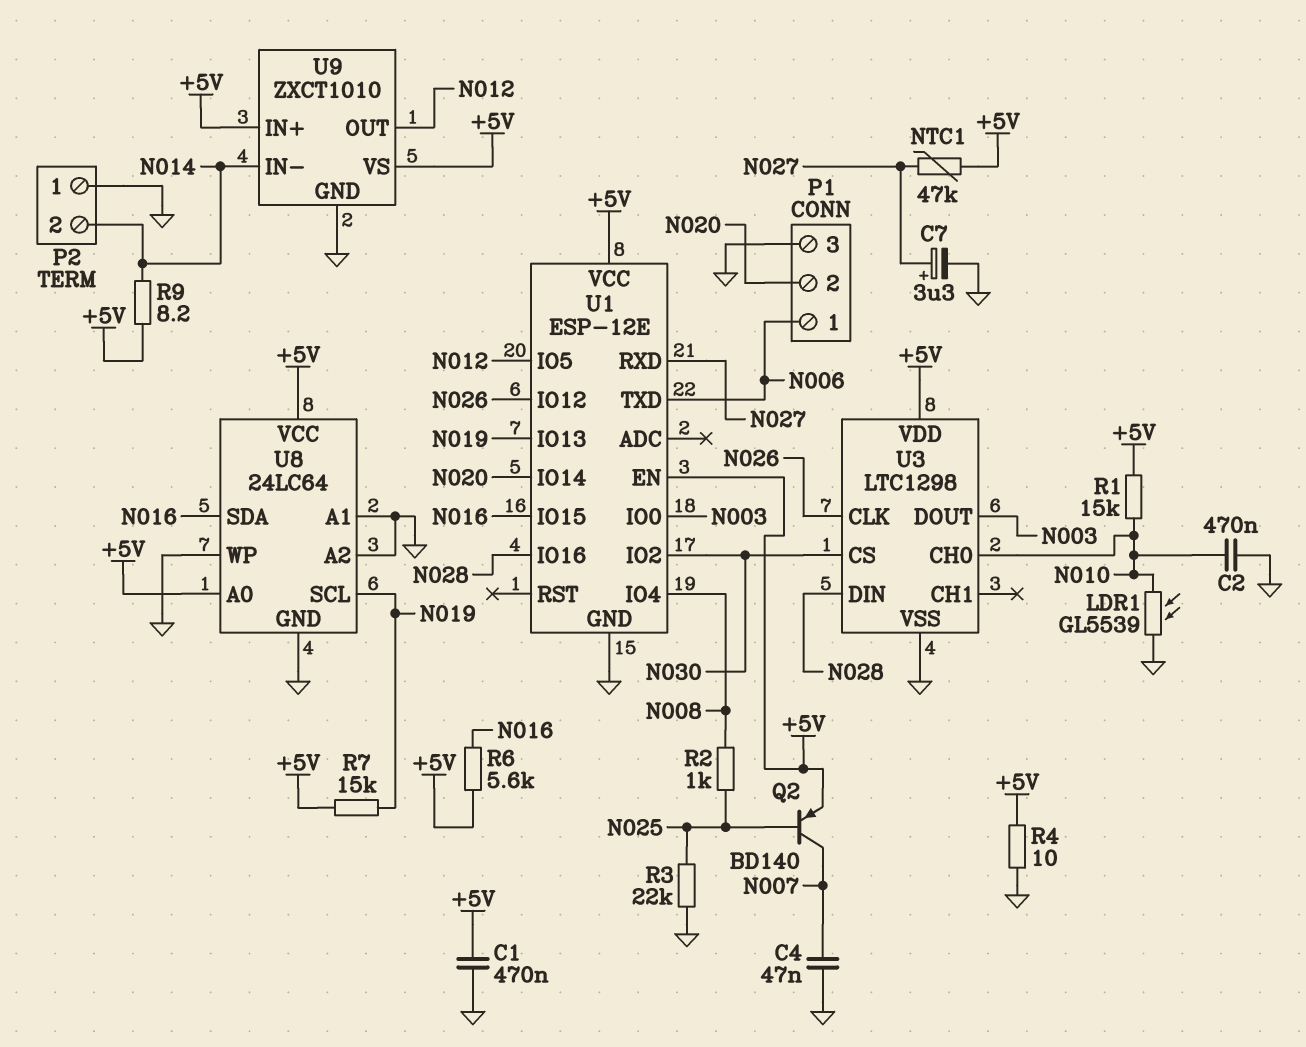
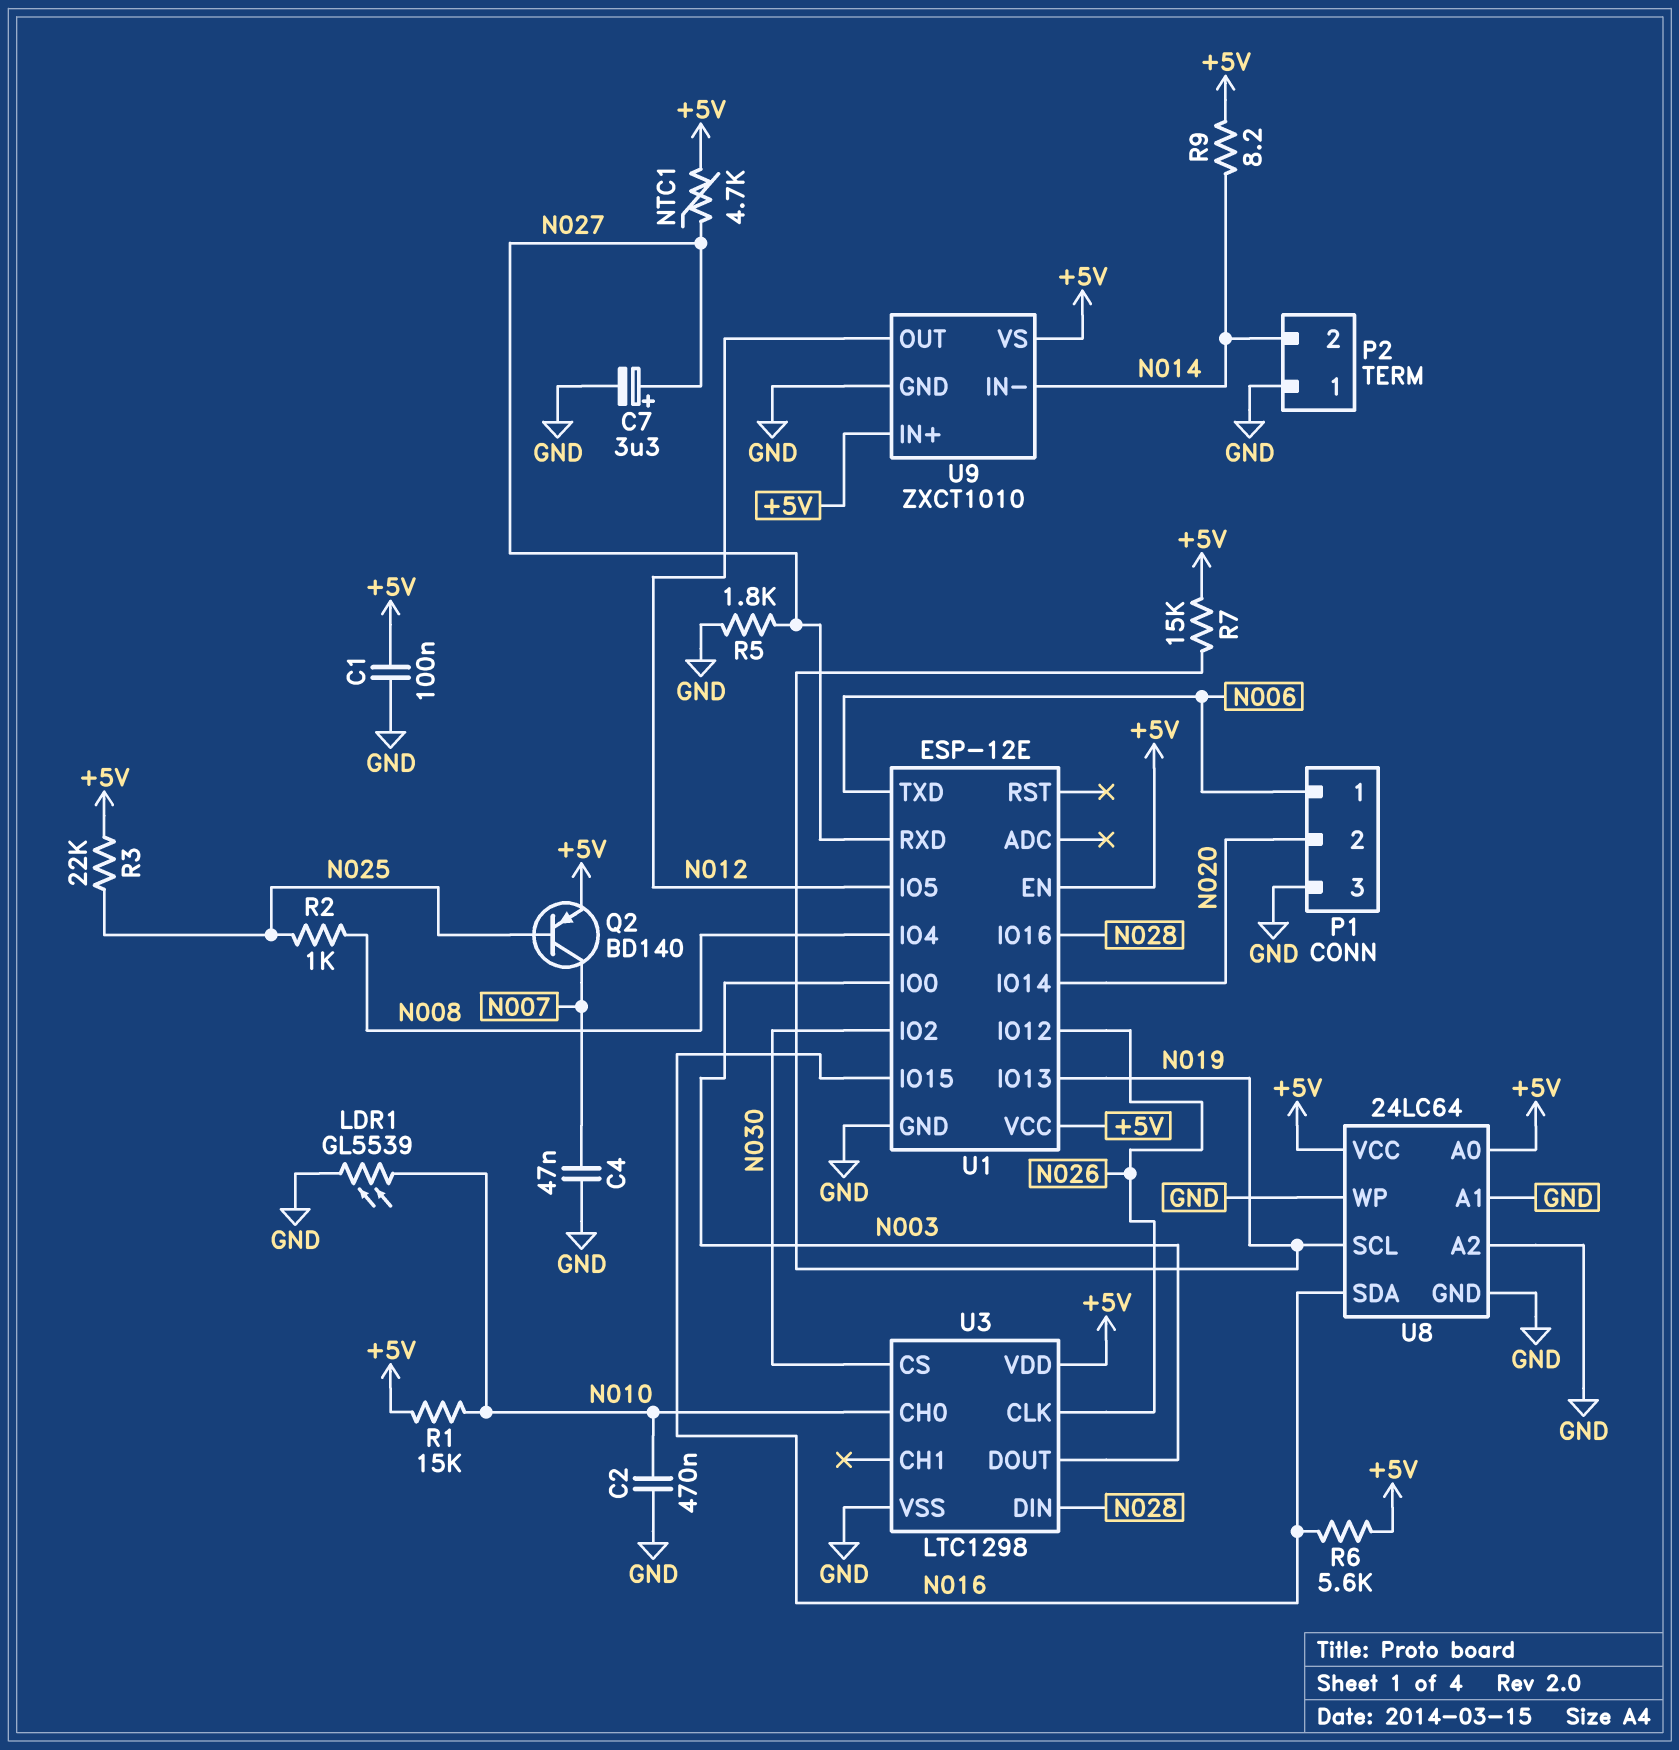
C1: 470nF (+5V, GND) -> 100nF (+5V, GND)
NTC1: 47k (+5V, N027) -> 4.7k (+5V, N027)
R3: 22k (GND, N025) -> 22k (+5V, N025)
R4: 10 (+5V, GND) -> none
R5: none -> 1.8k (GND, N027)

